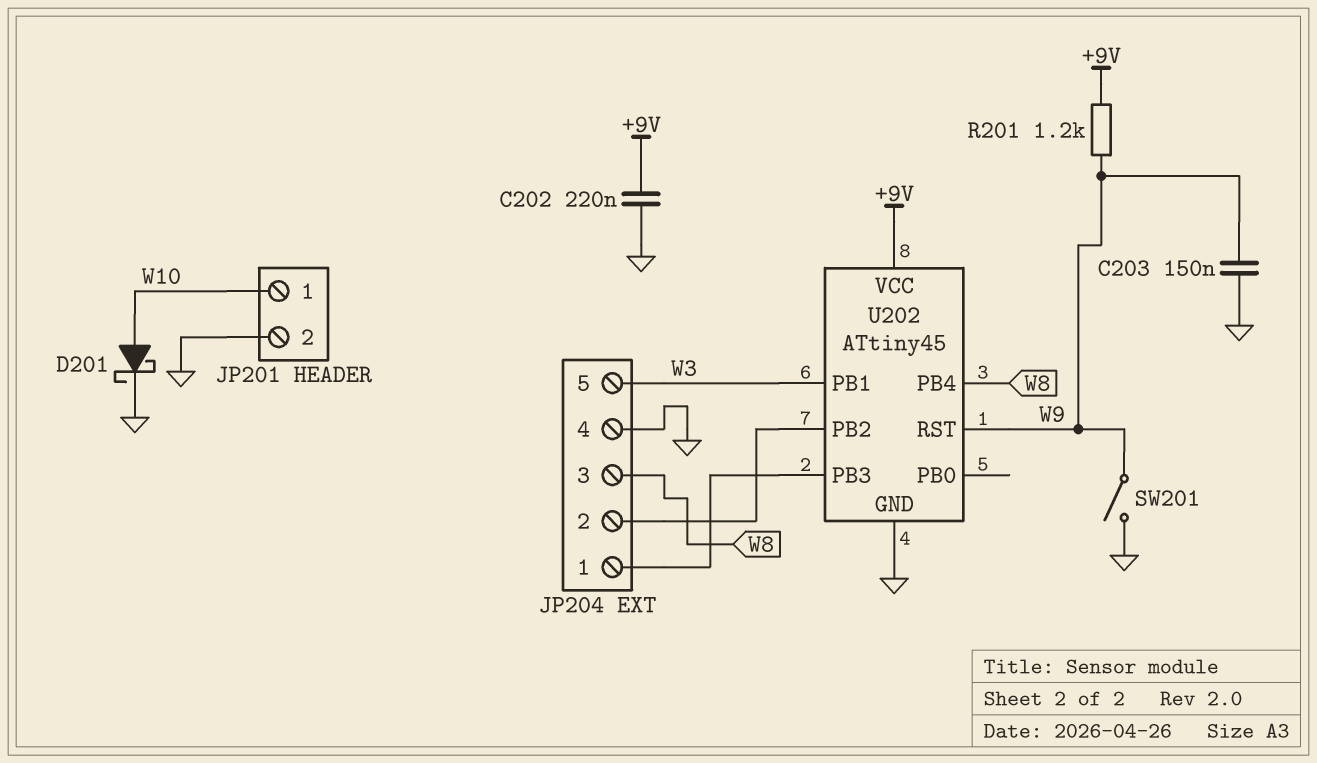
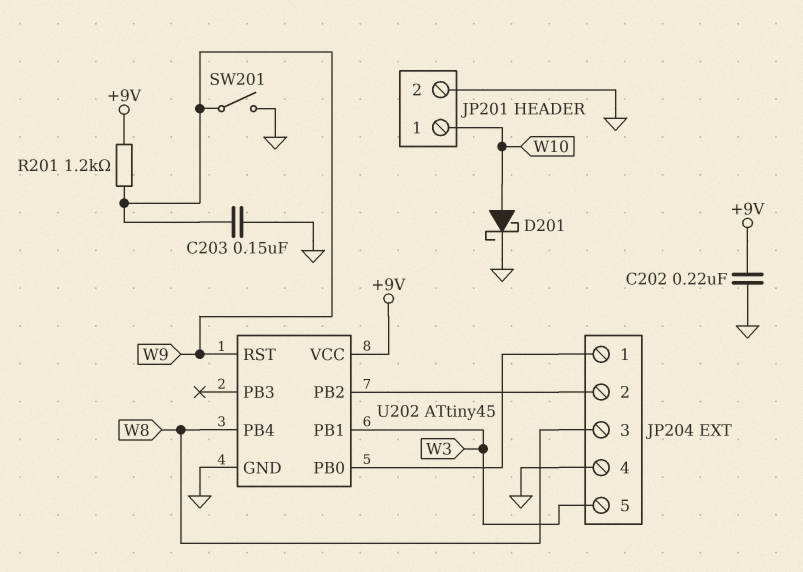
U202 pin PB0: none -> JP204/1
U202 pin PB3: JP204/1 -> none

